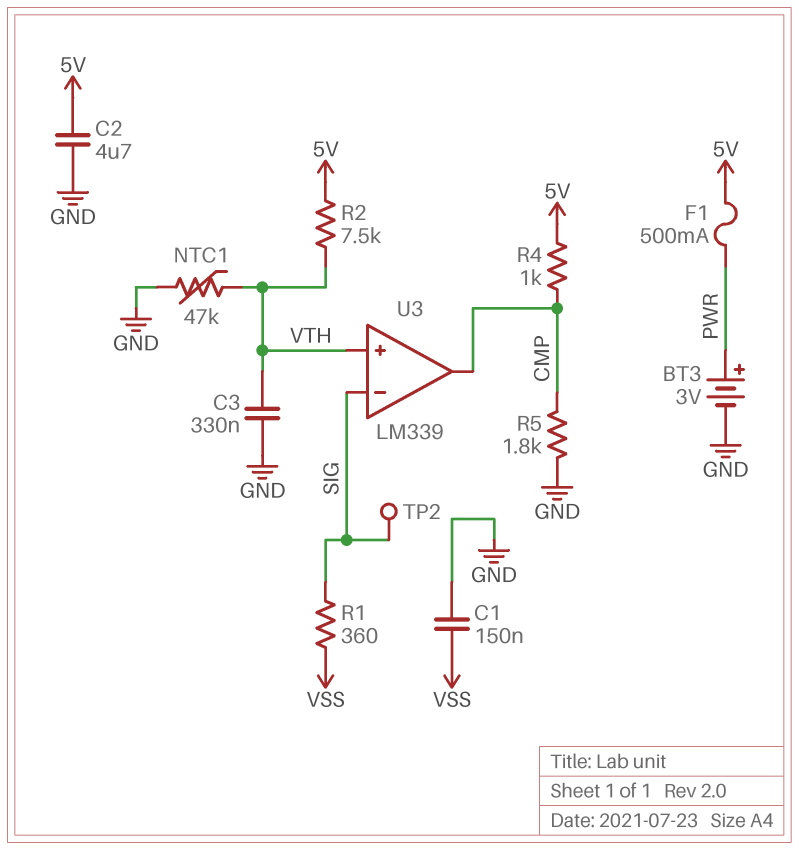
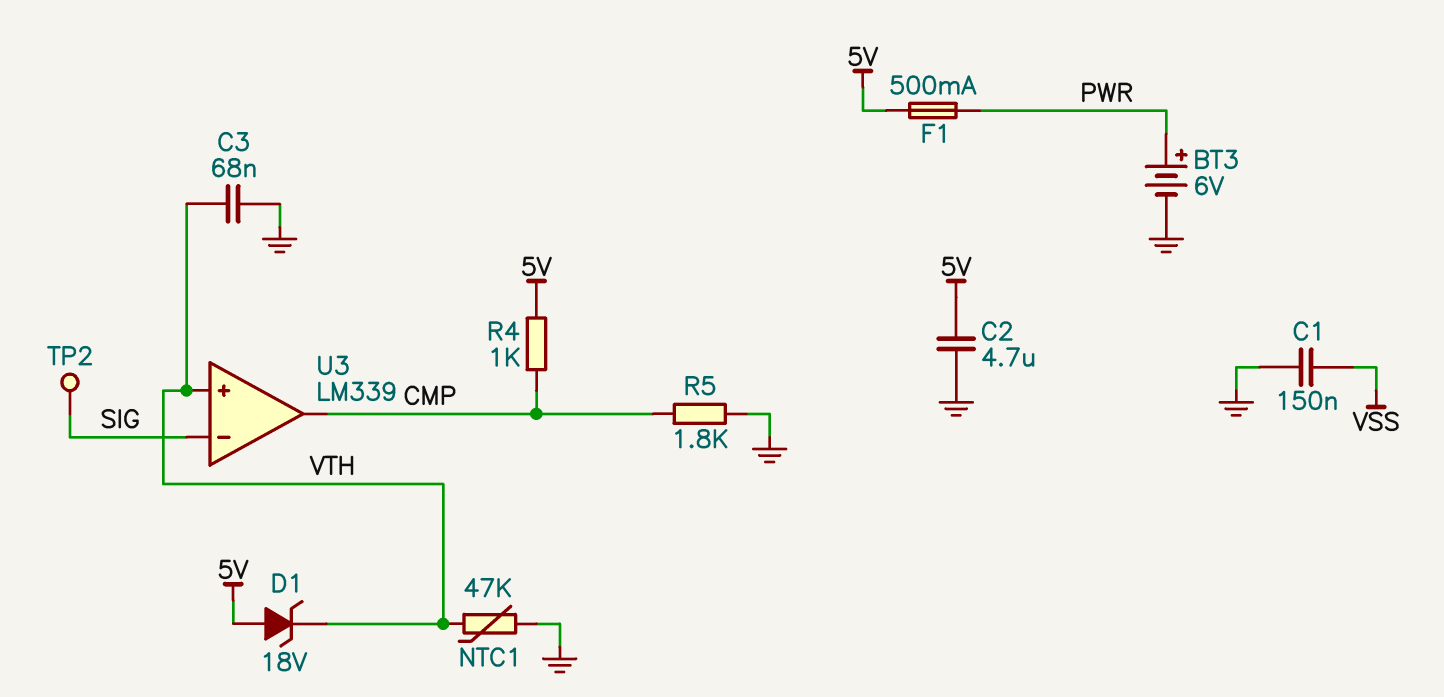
BT3: 3V (plus PWR, minus GND) -> 6V (plus PWR, minus GND)
C3: 330nF (GND, VTH) -> 68nF (GND, VTH)
D1: none -> zener 18V (A 5V, K VTH)
R1: 360 (SIG, VSS) -> none
R2: 7.5k (5V, VTH) -> none

